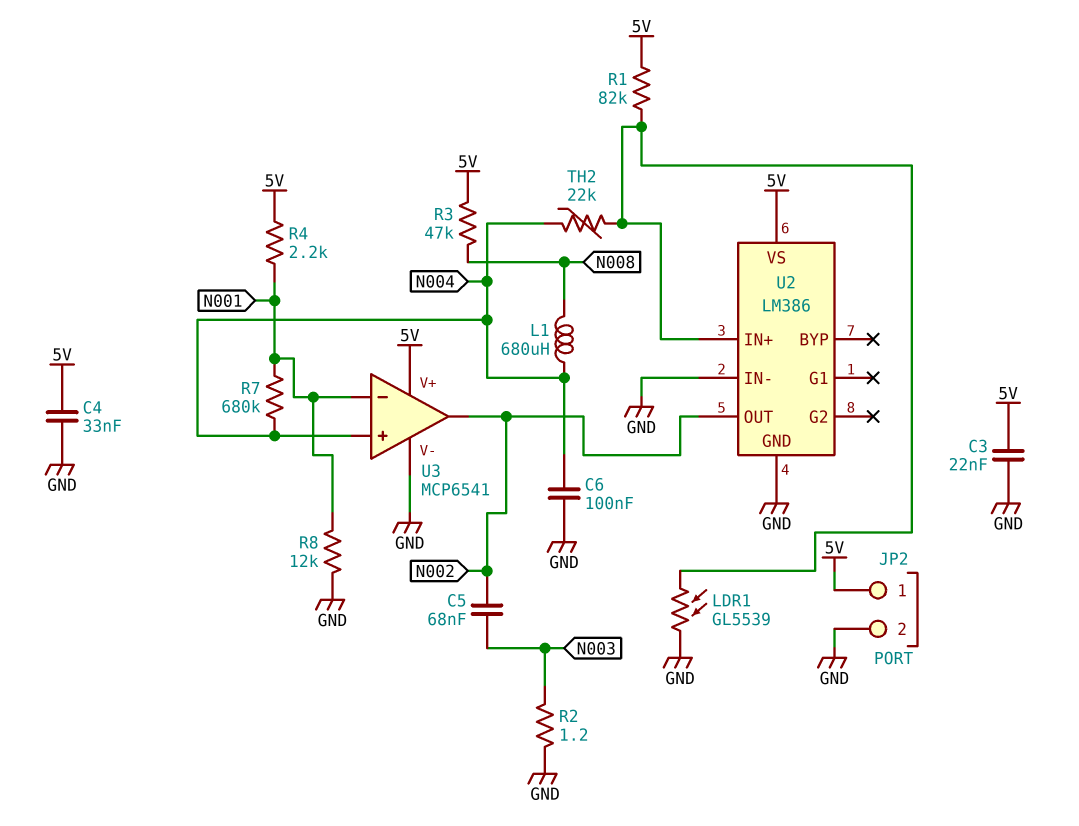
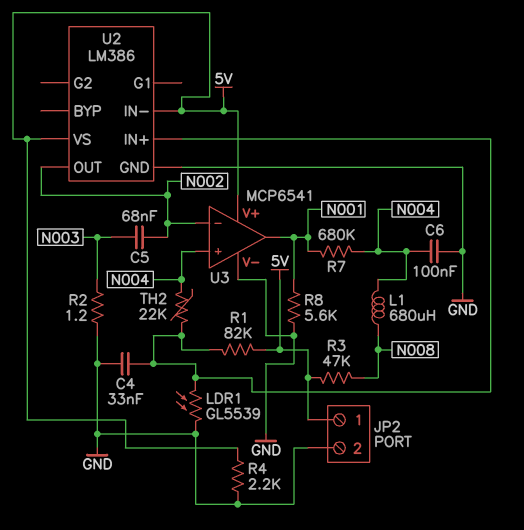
C3: 22nF (5V, GND) -> none
C4: 33nF (5V, GND) -> 33nF (GND, U2/IN+)
R4: 2.2k (5V, N001) -> 2.2k (5V, GND)
R8: 12k (GND, N001) -> 5.6k (GND, N001)
U2 pin IN-: GND -> 5V
U3 pin in-: N001 -> N002
U3 pin out: N002 -> N001

